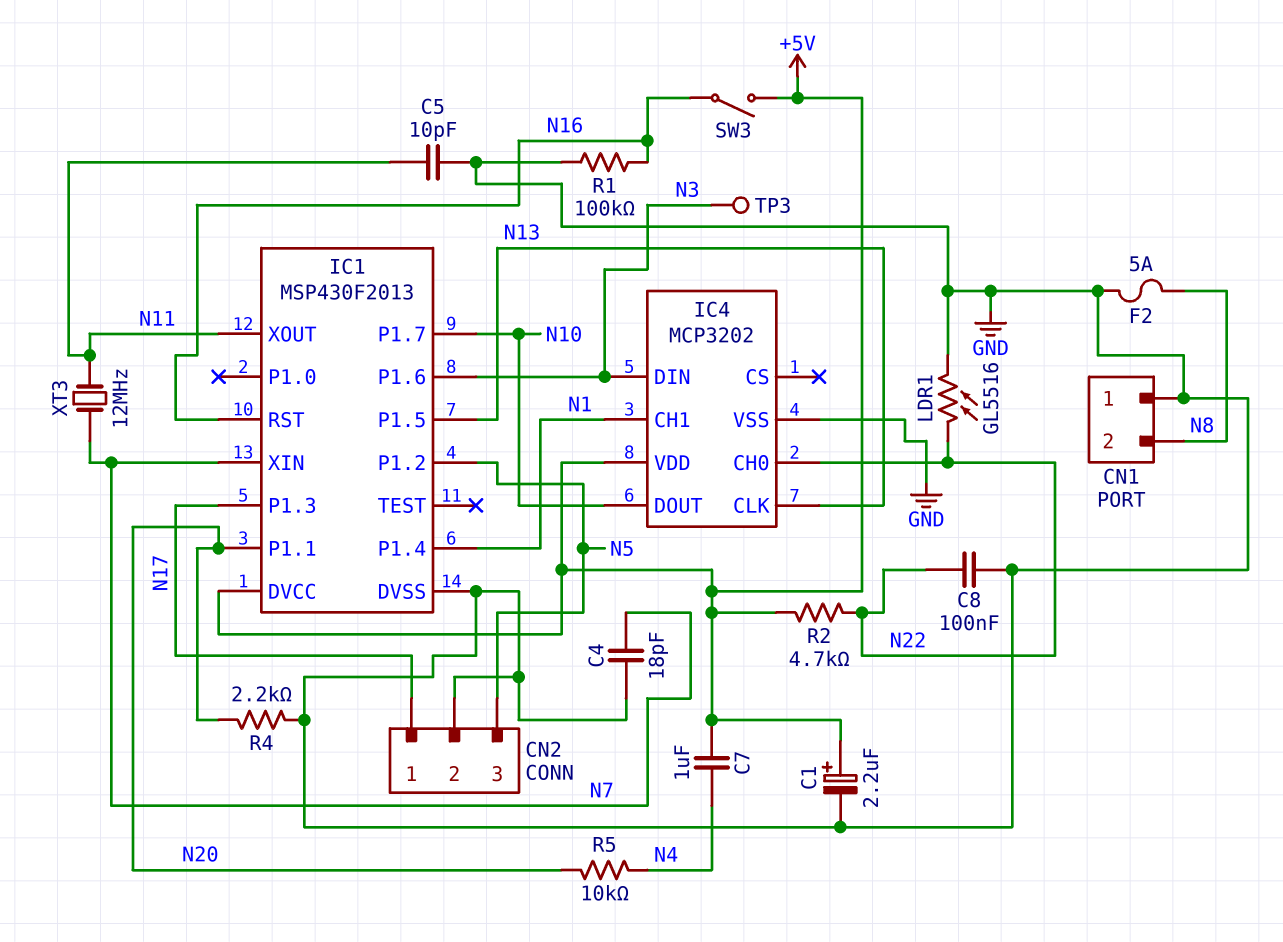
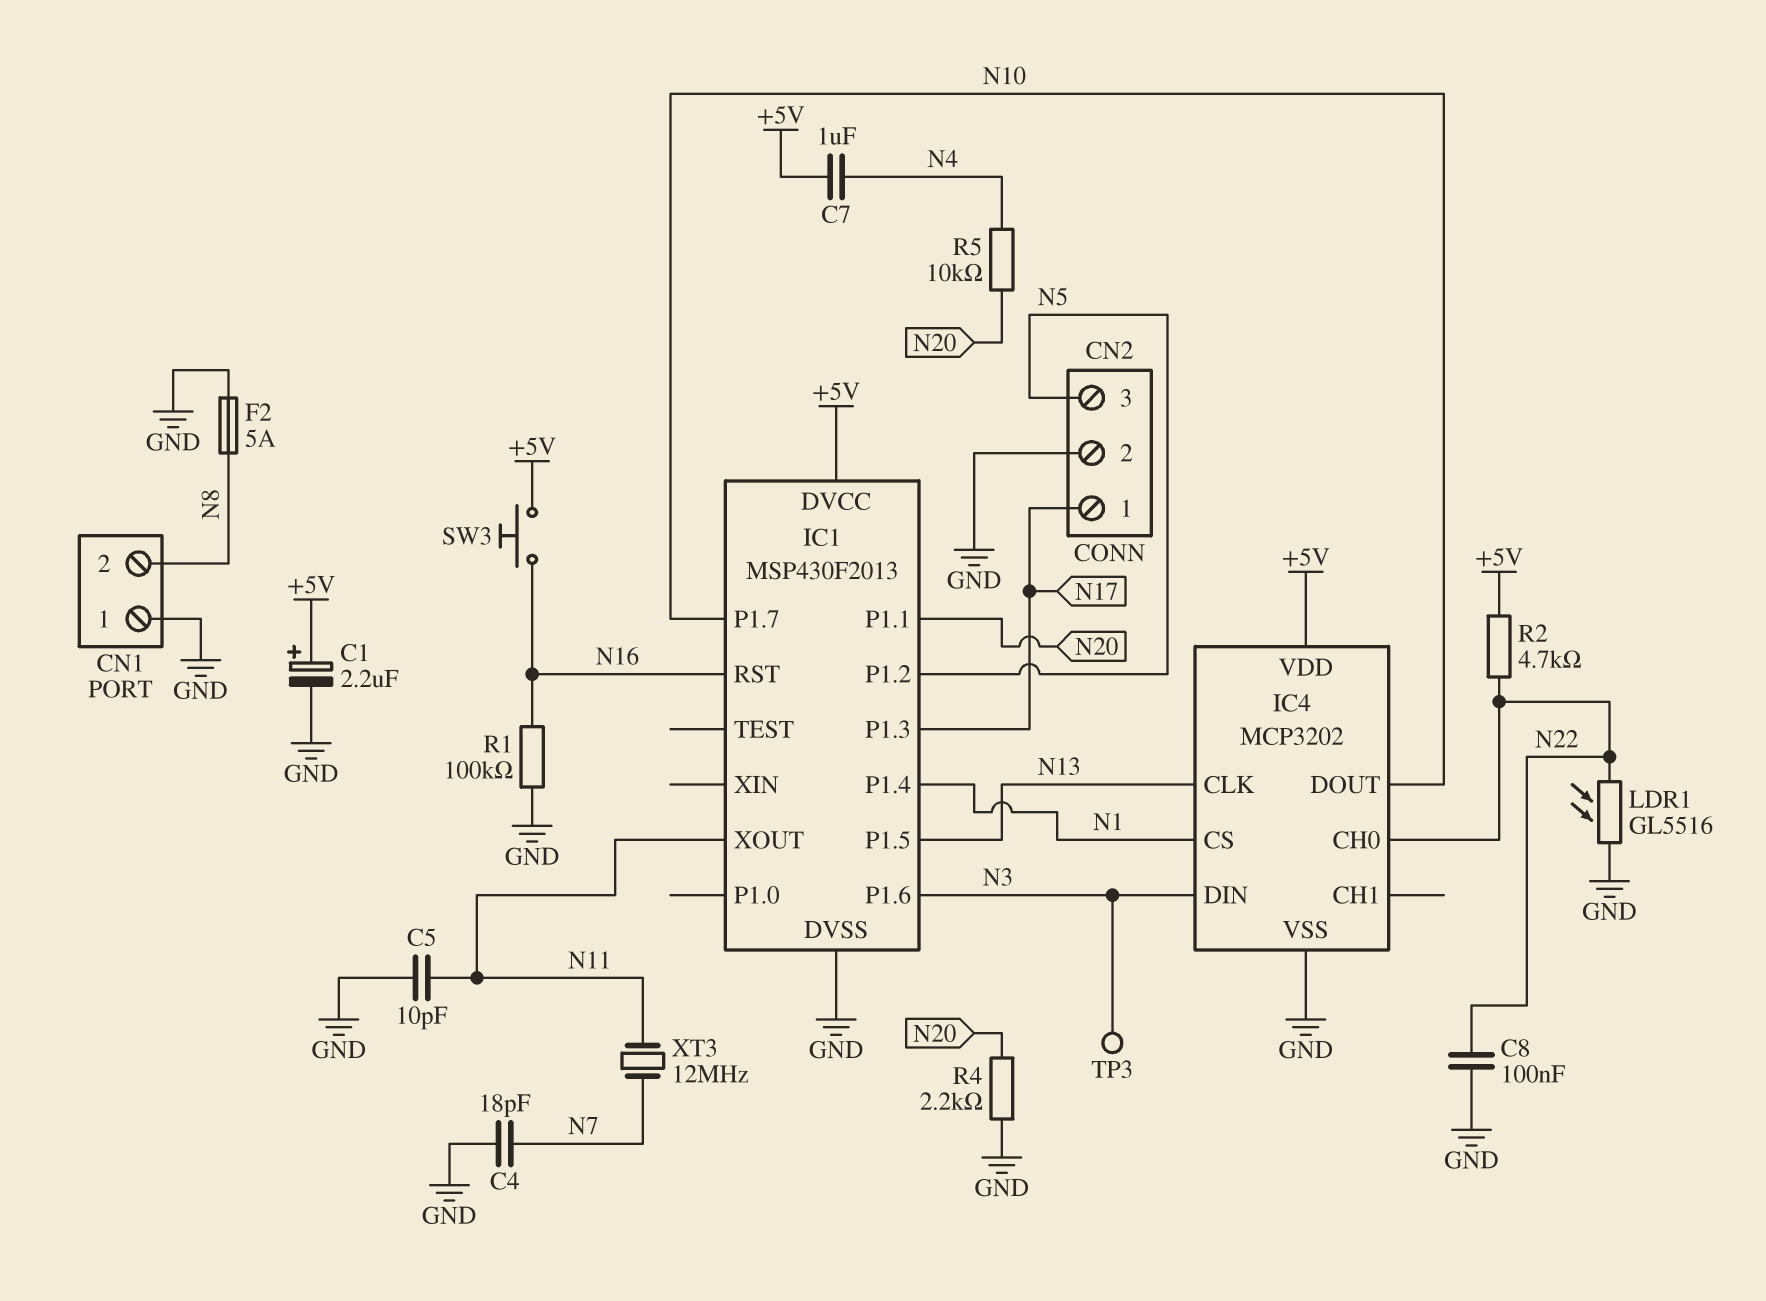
IC1 pin XIN: N7 -> none
IC4 pin CH1: N1 -> none
IC4 pin CS: none -> N1
SW3: switch (+5V, N16) -> button (+5V, N16)

